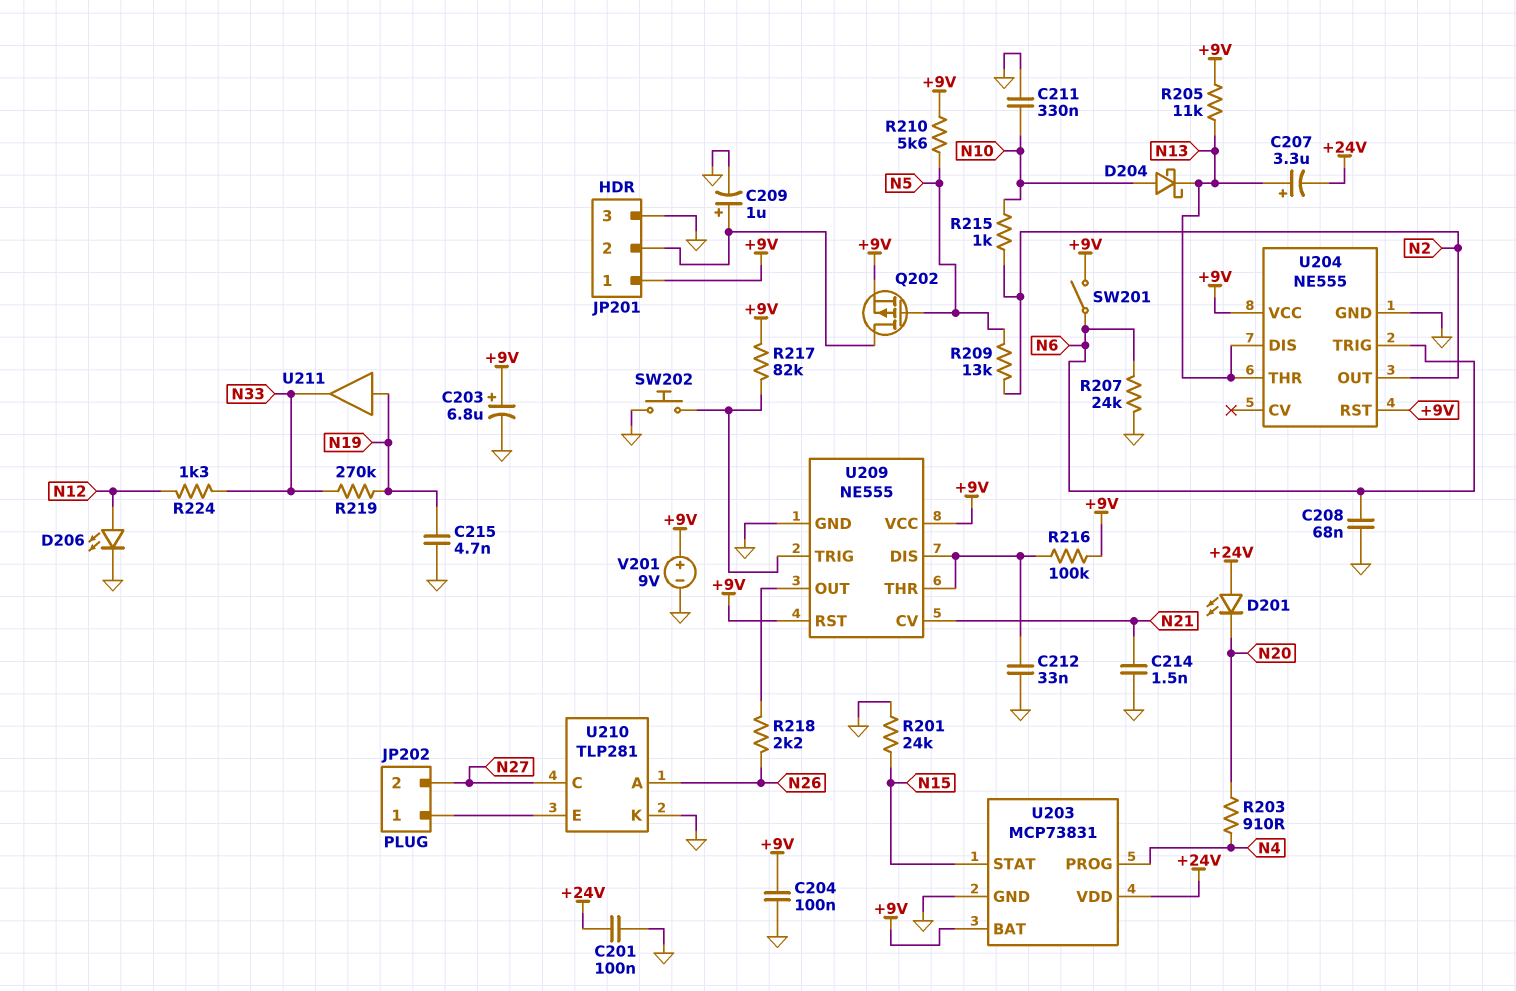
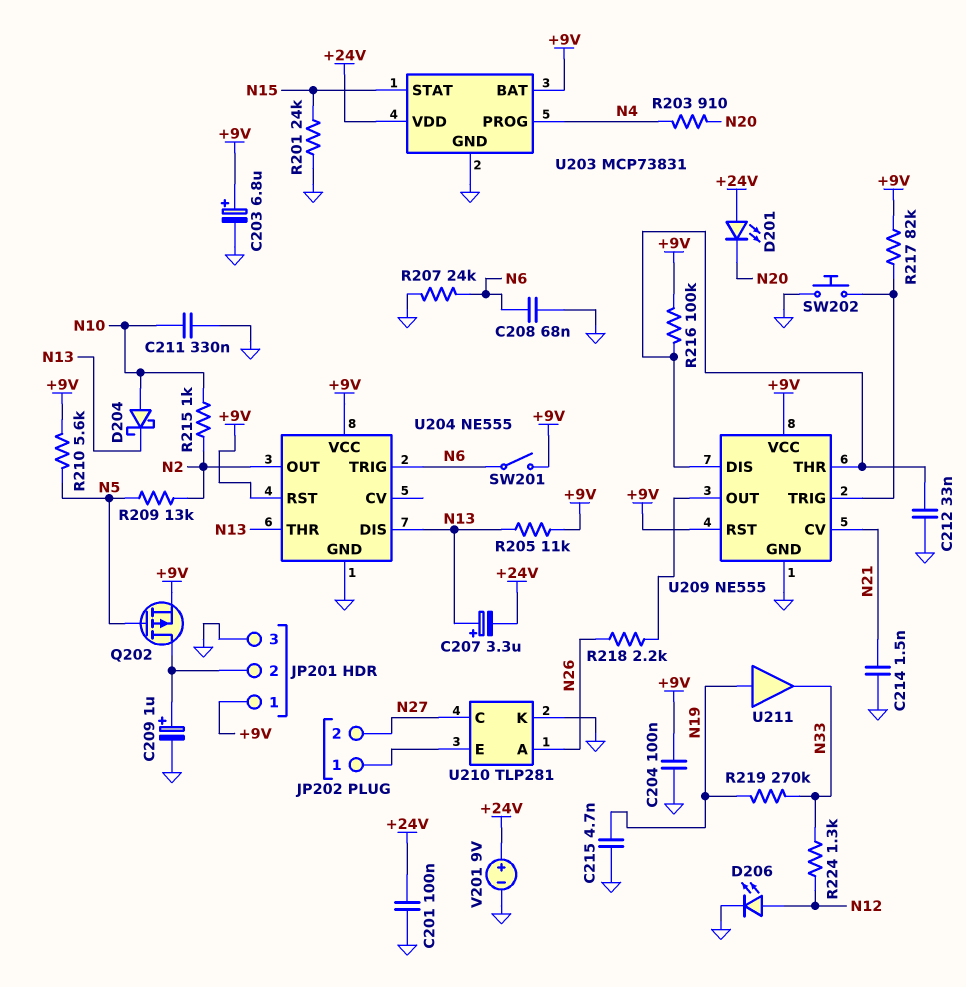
V201: 9V (plus +9V, minus GND) -> 9V (plus +24V, minus GND)

